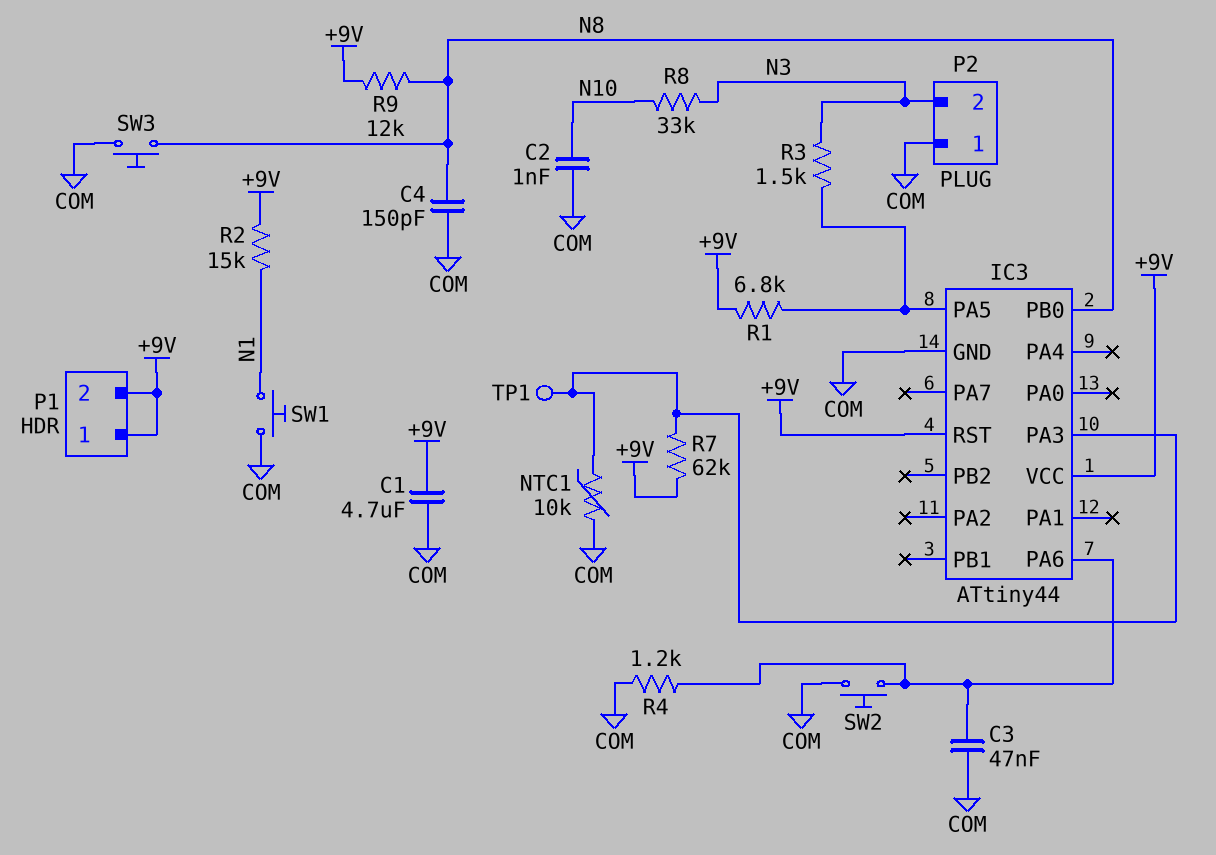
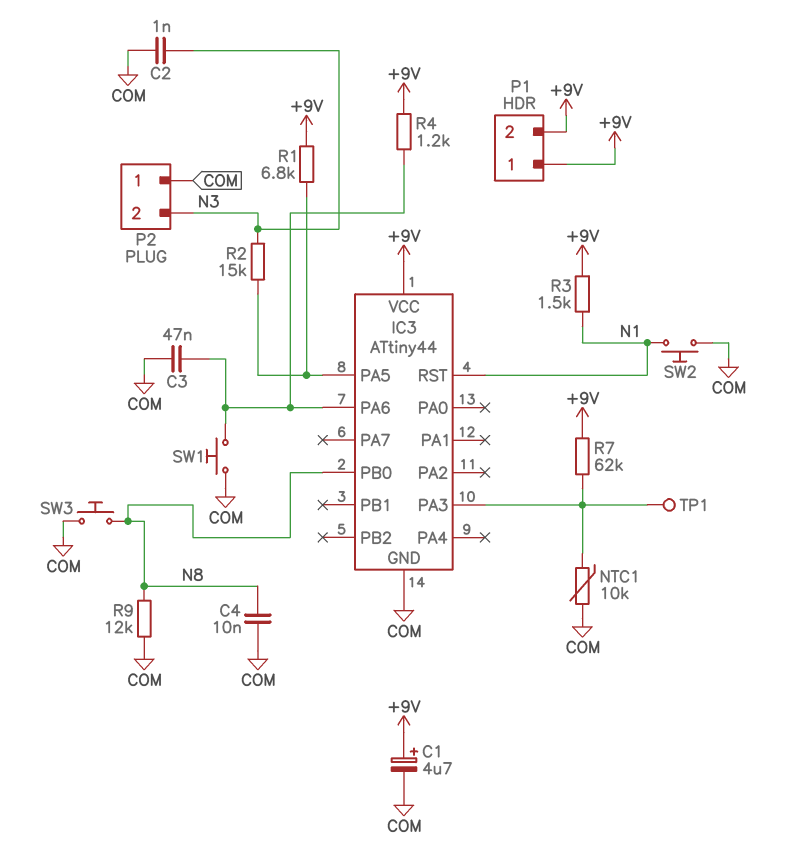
C1: 4.7uF (+9V, COM) -> 4.7uF (plus +9V, minus COM)
C2: 1nF (COM, N10) -> 1nF (COM, N3)
C4: 150pF (COM, N8) -> 10nF (COM, N8)
IC3 pin RST: +9V -> N1
R2: 15k (+9V, N1) -> 15k (IC3/PA5, N3)
R3: 1.5k (IC3/PA5, N3) -> 1.5k (+9V, N1)
R4: 1.2k (COM, IC3/PA6) -> 1.2k (+9V, IC3/PA6)
R8: 33k (N3, N10) -> none
R9: 12k (+9V, N8) -> 12k (COM, N8)
SW1: button (COM, N1) -> button (COM, IC3/PA6)
SW2: button (COM, IC3/PA6) -> button (COM, N1)

